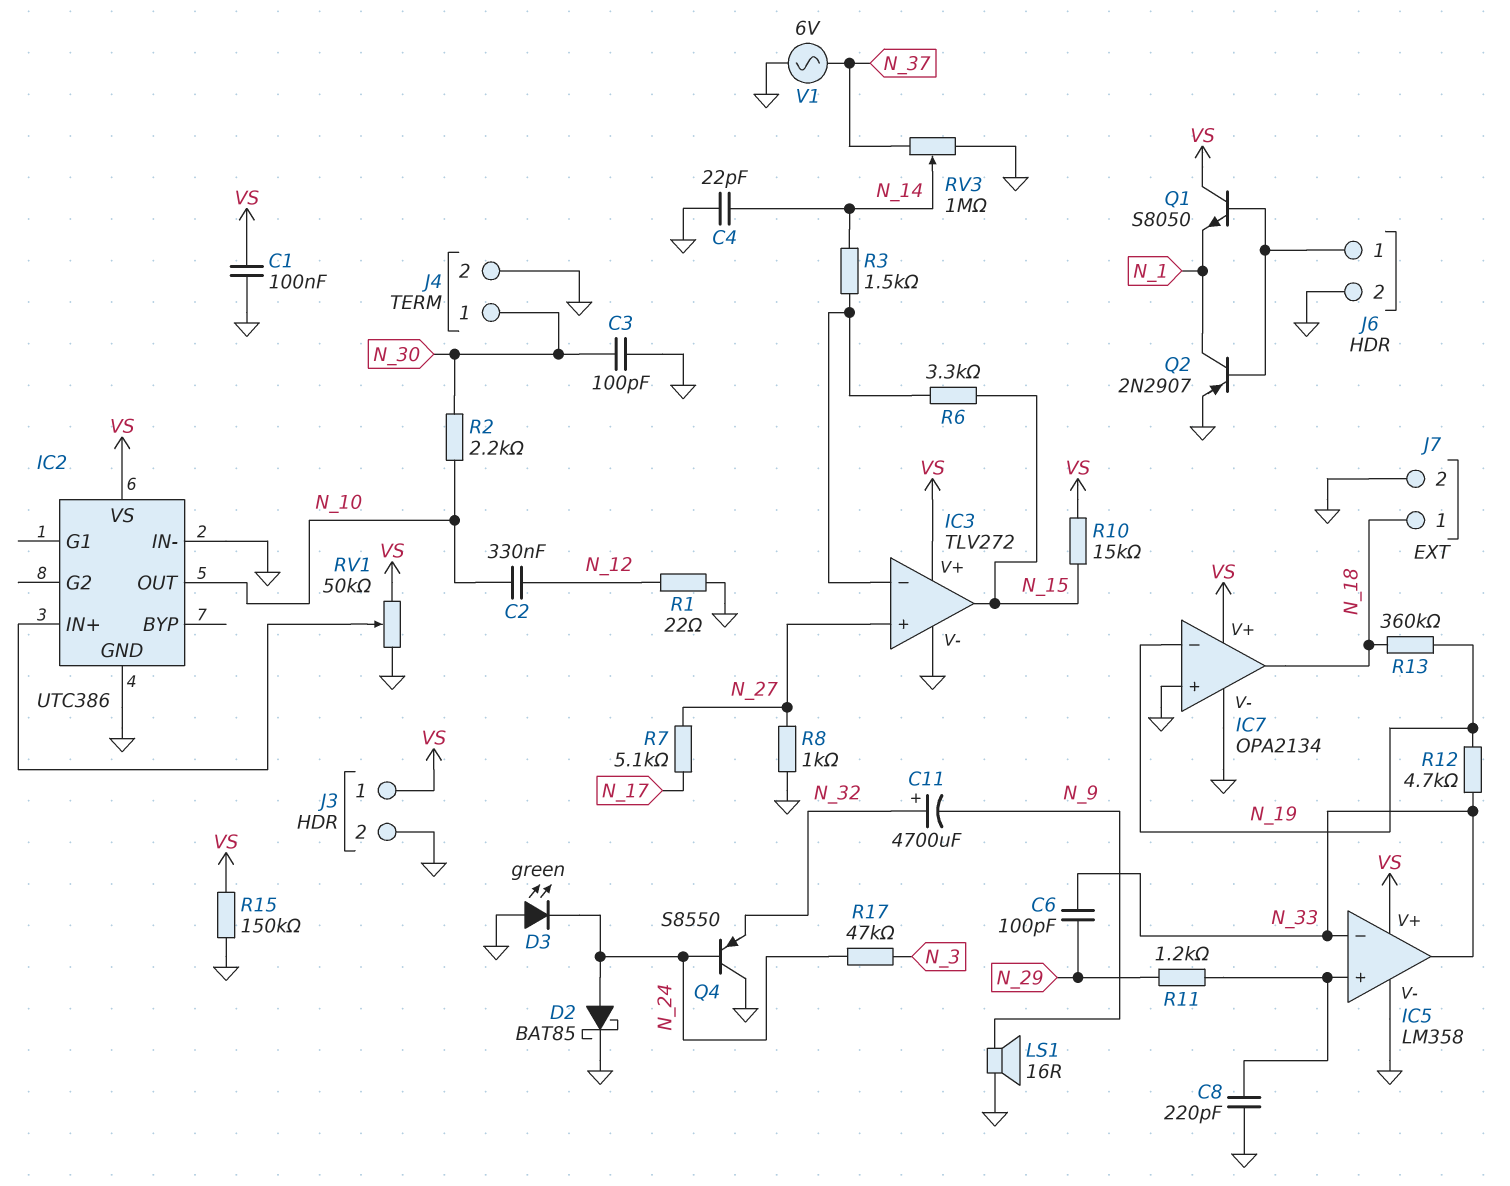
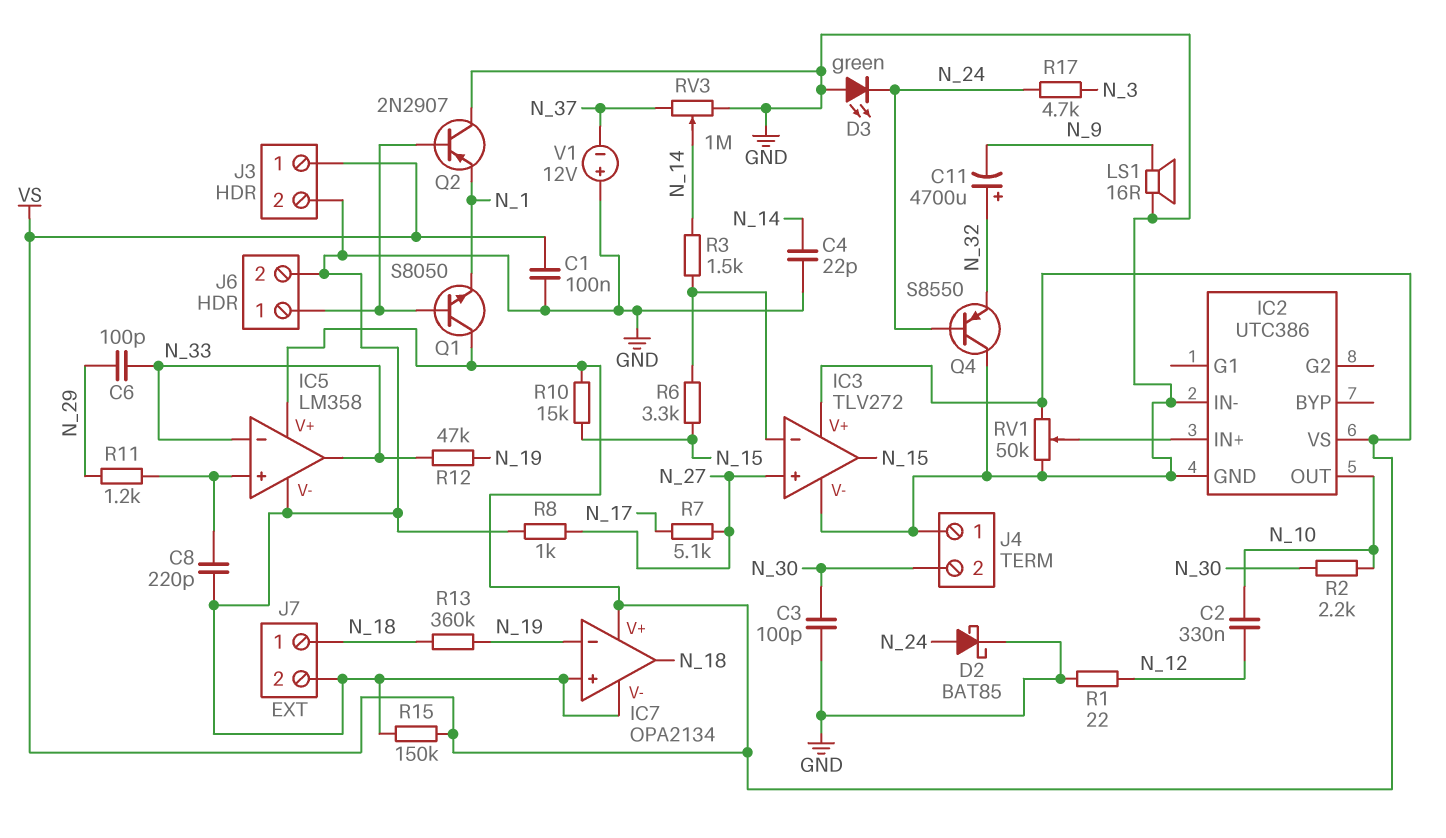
J4 pin 1: N_30 -> GND
J4 pin 2: GND -> N_30
Q2: PNP 2N2907 (B J6/1, C N_1, E GND) -> PNP 2N2907 (B J6/1, C GND, E N_1)
R12: 4.7k (N_19, N_33) -> 47k (N_19, N_33)
R17: 47k (N_3, N_24) -> 4.7k (N_3, N_24)
V1: AC 6V (GND, N_37) -> 12V (plus GND, minus N_37)

